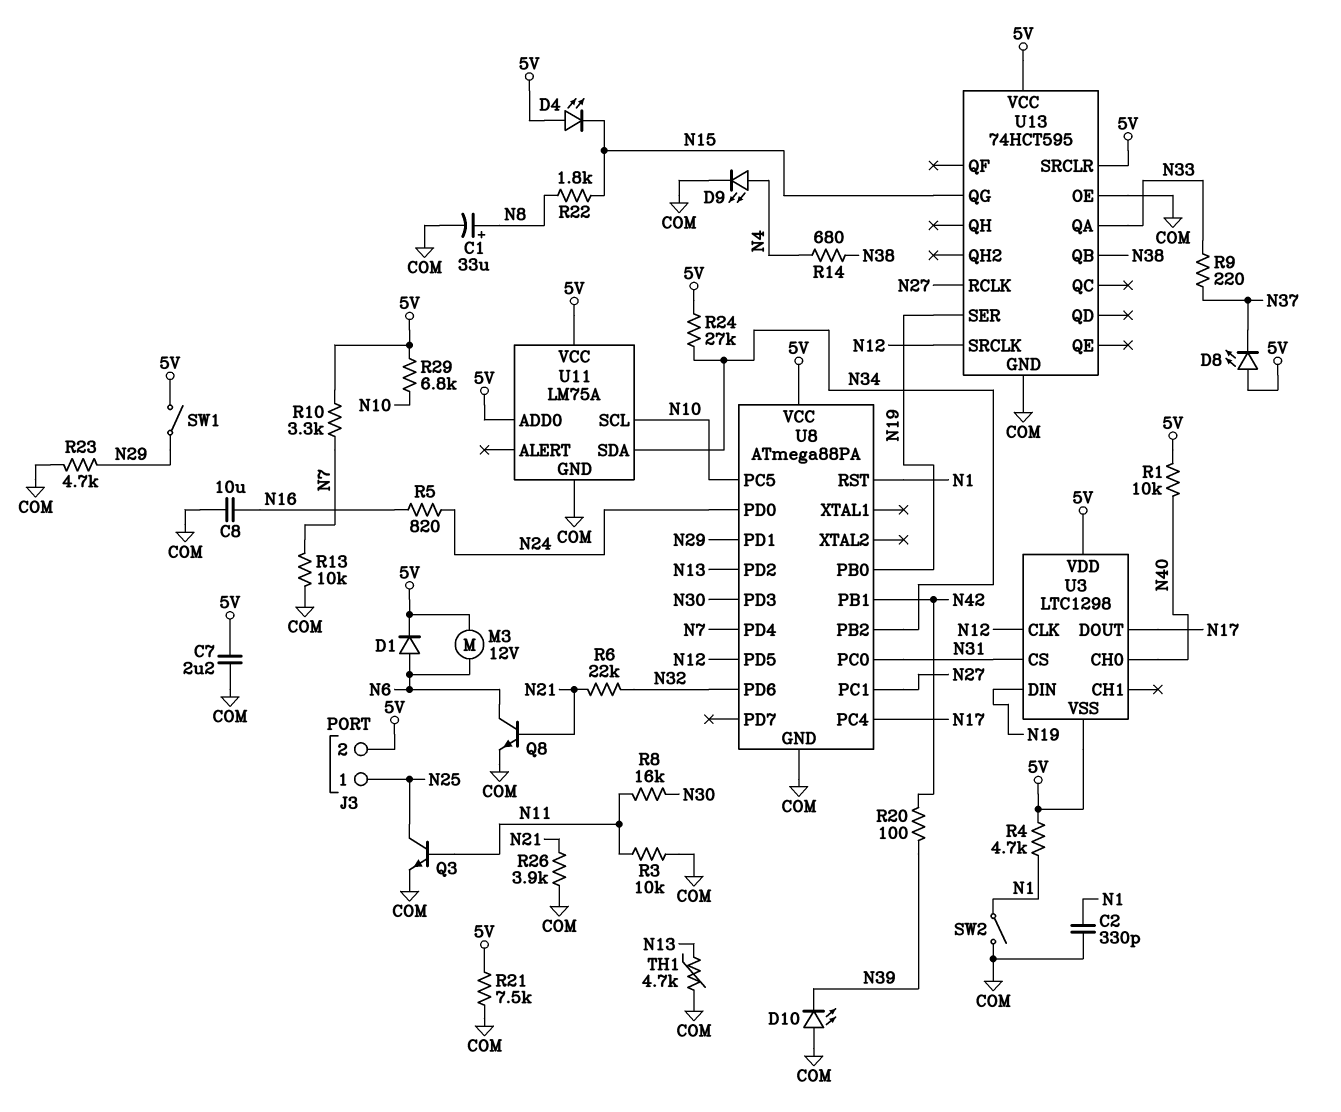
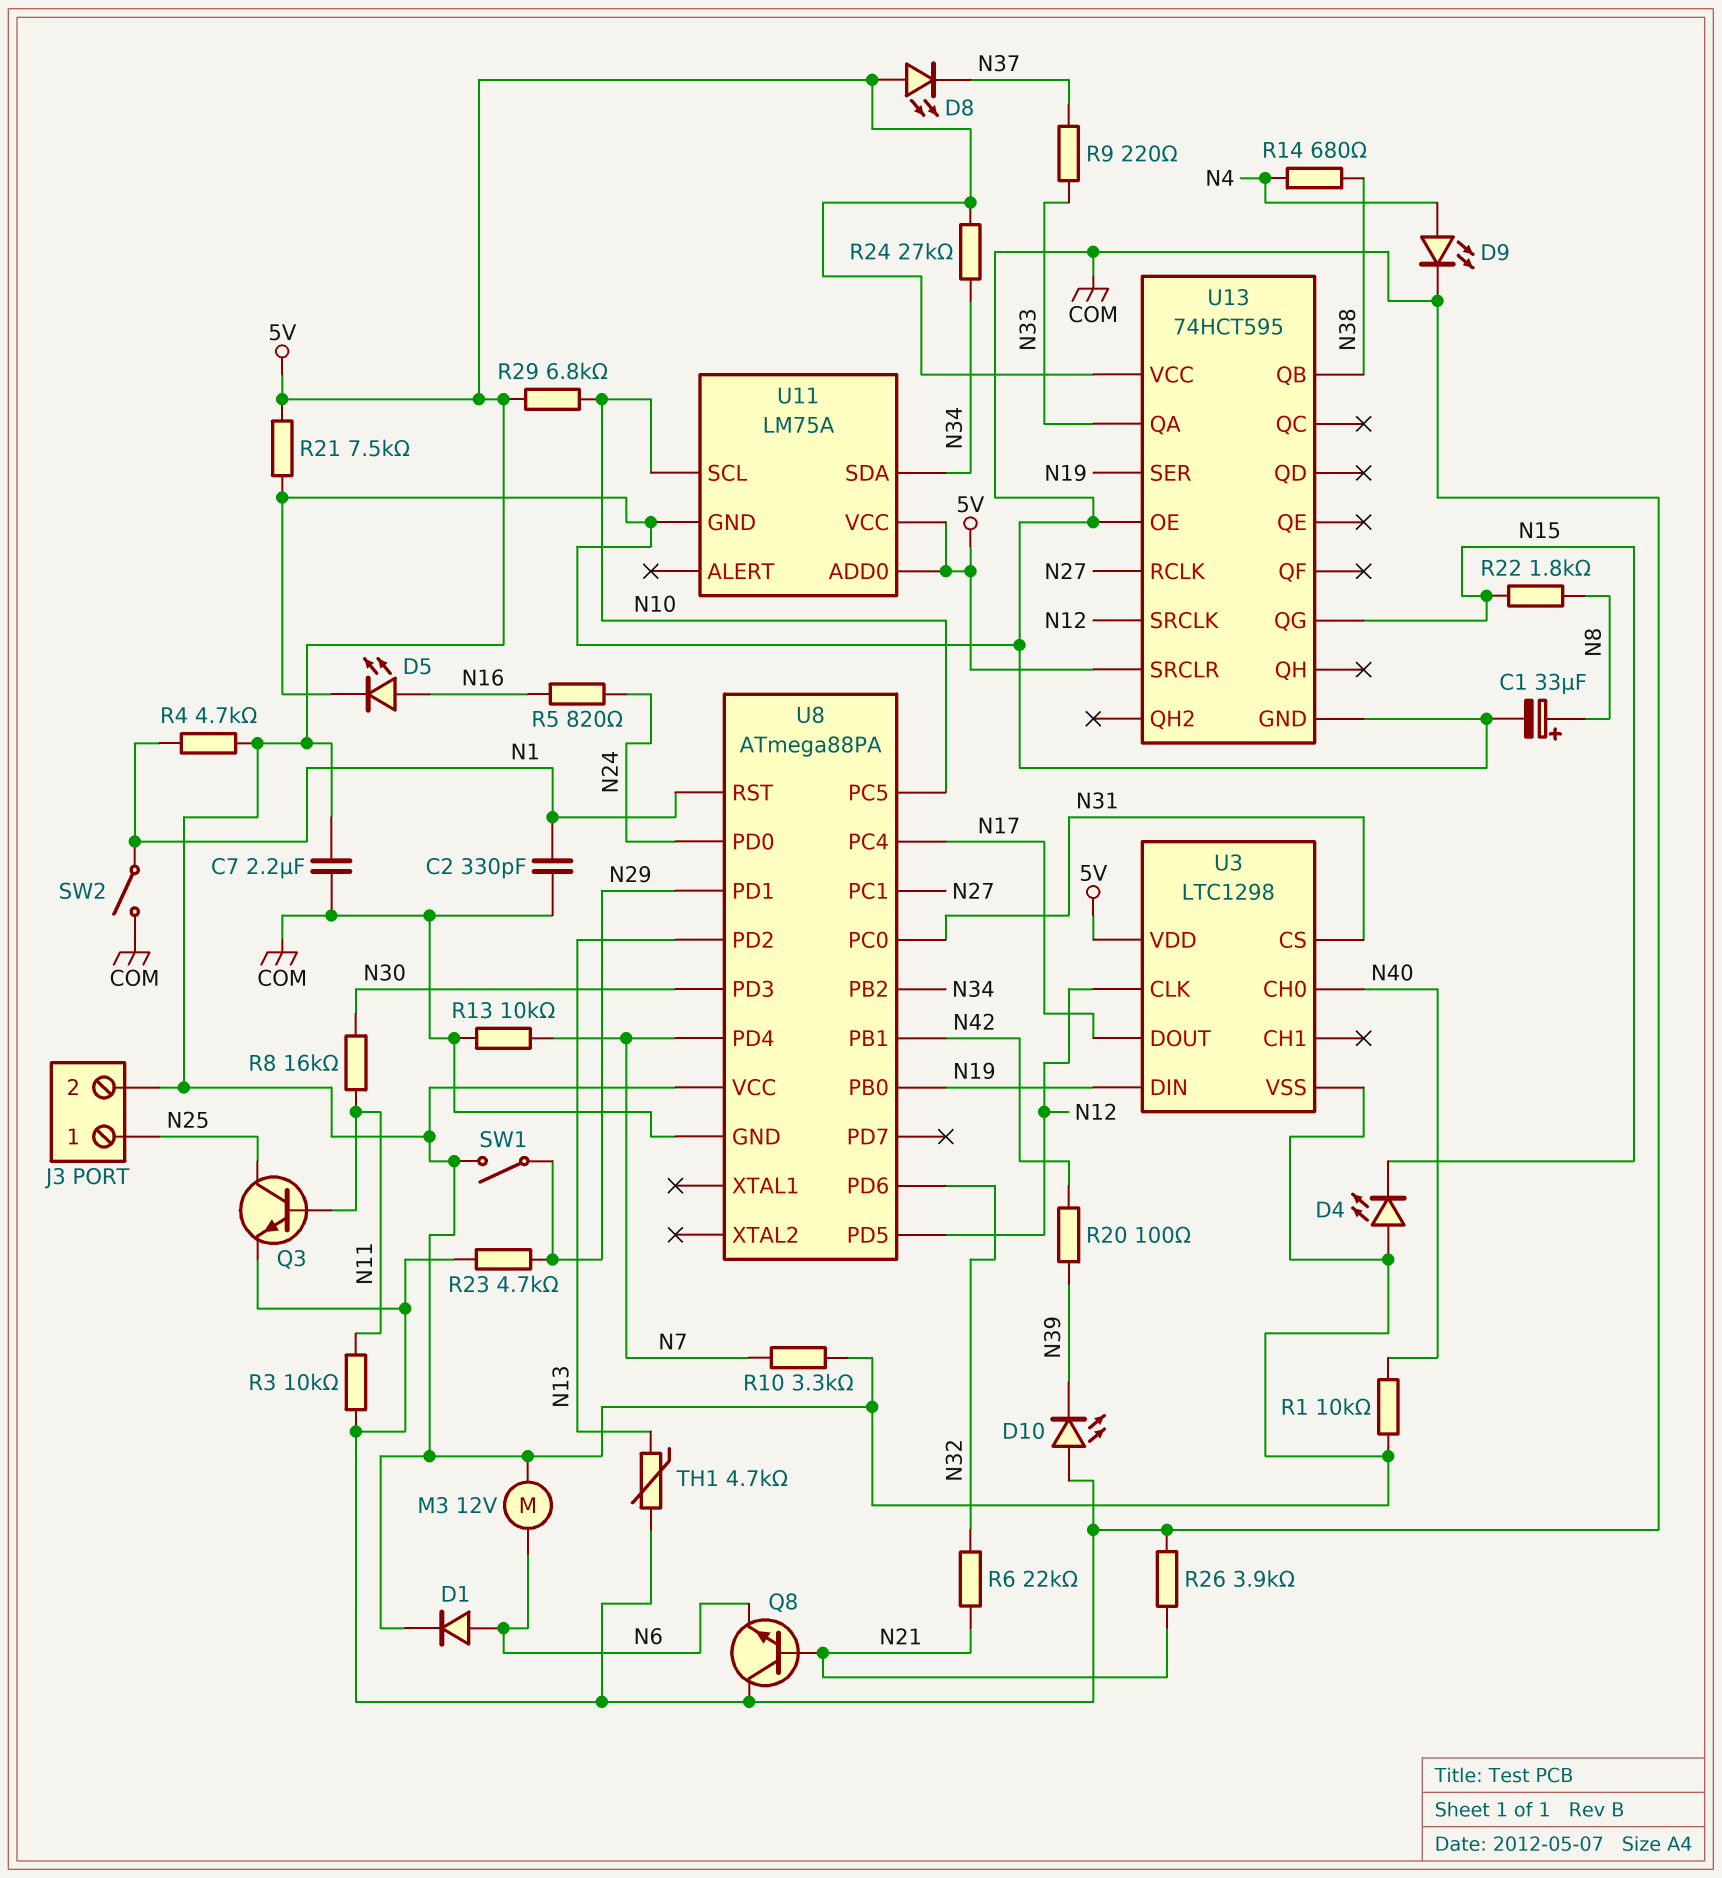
C8: 10uF (COM, N16) -> none
D5: none -> LED (A N16, K COM)
Q8: NPN (B N21, C N6, E COM) -> NPN (B N21, C COM, E N6)

